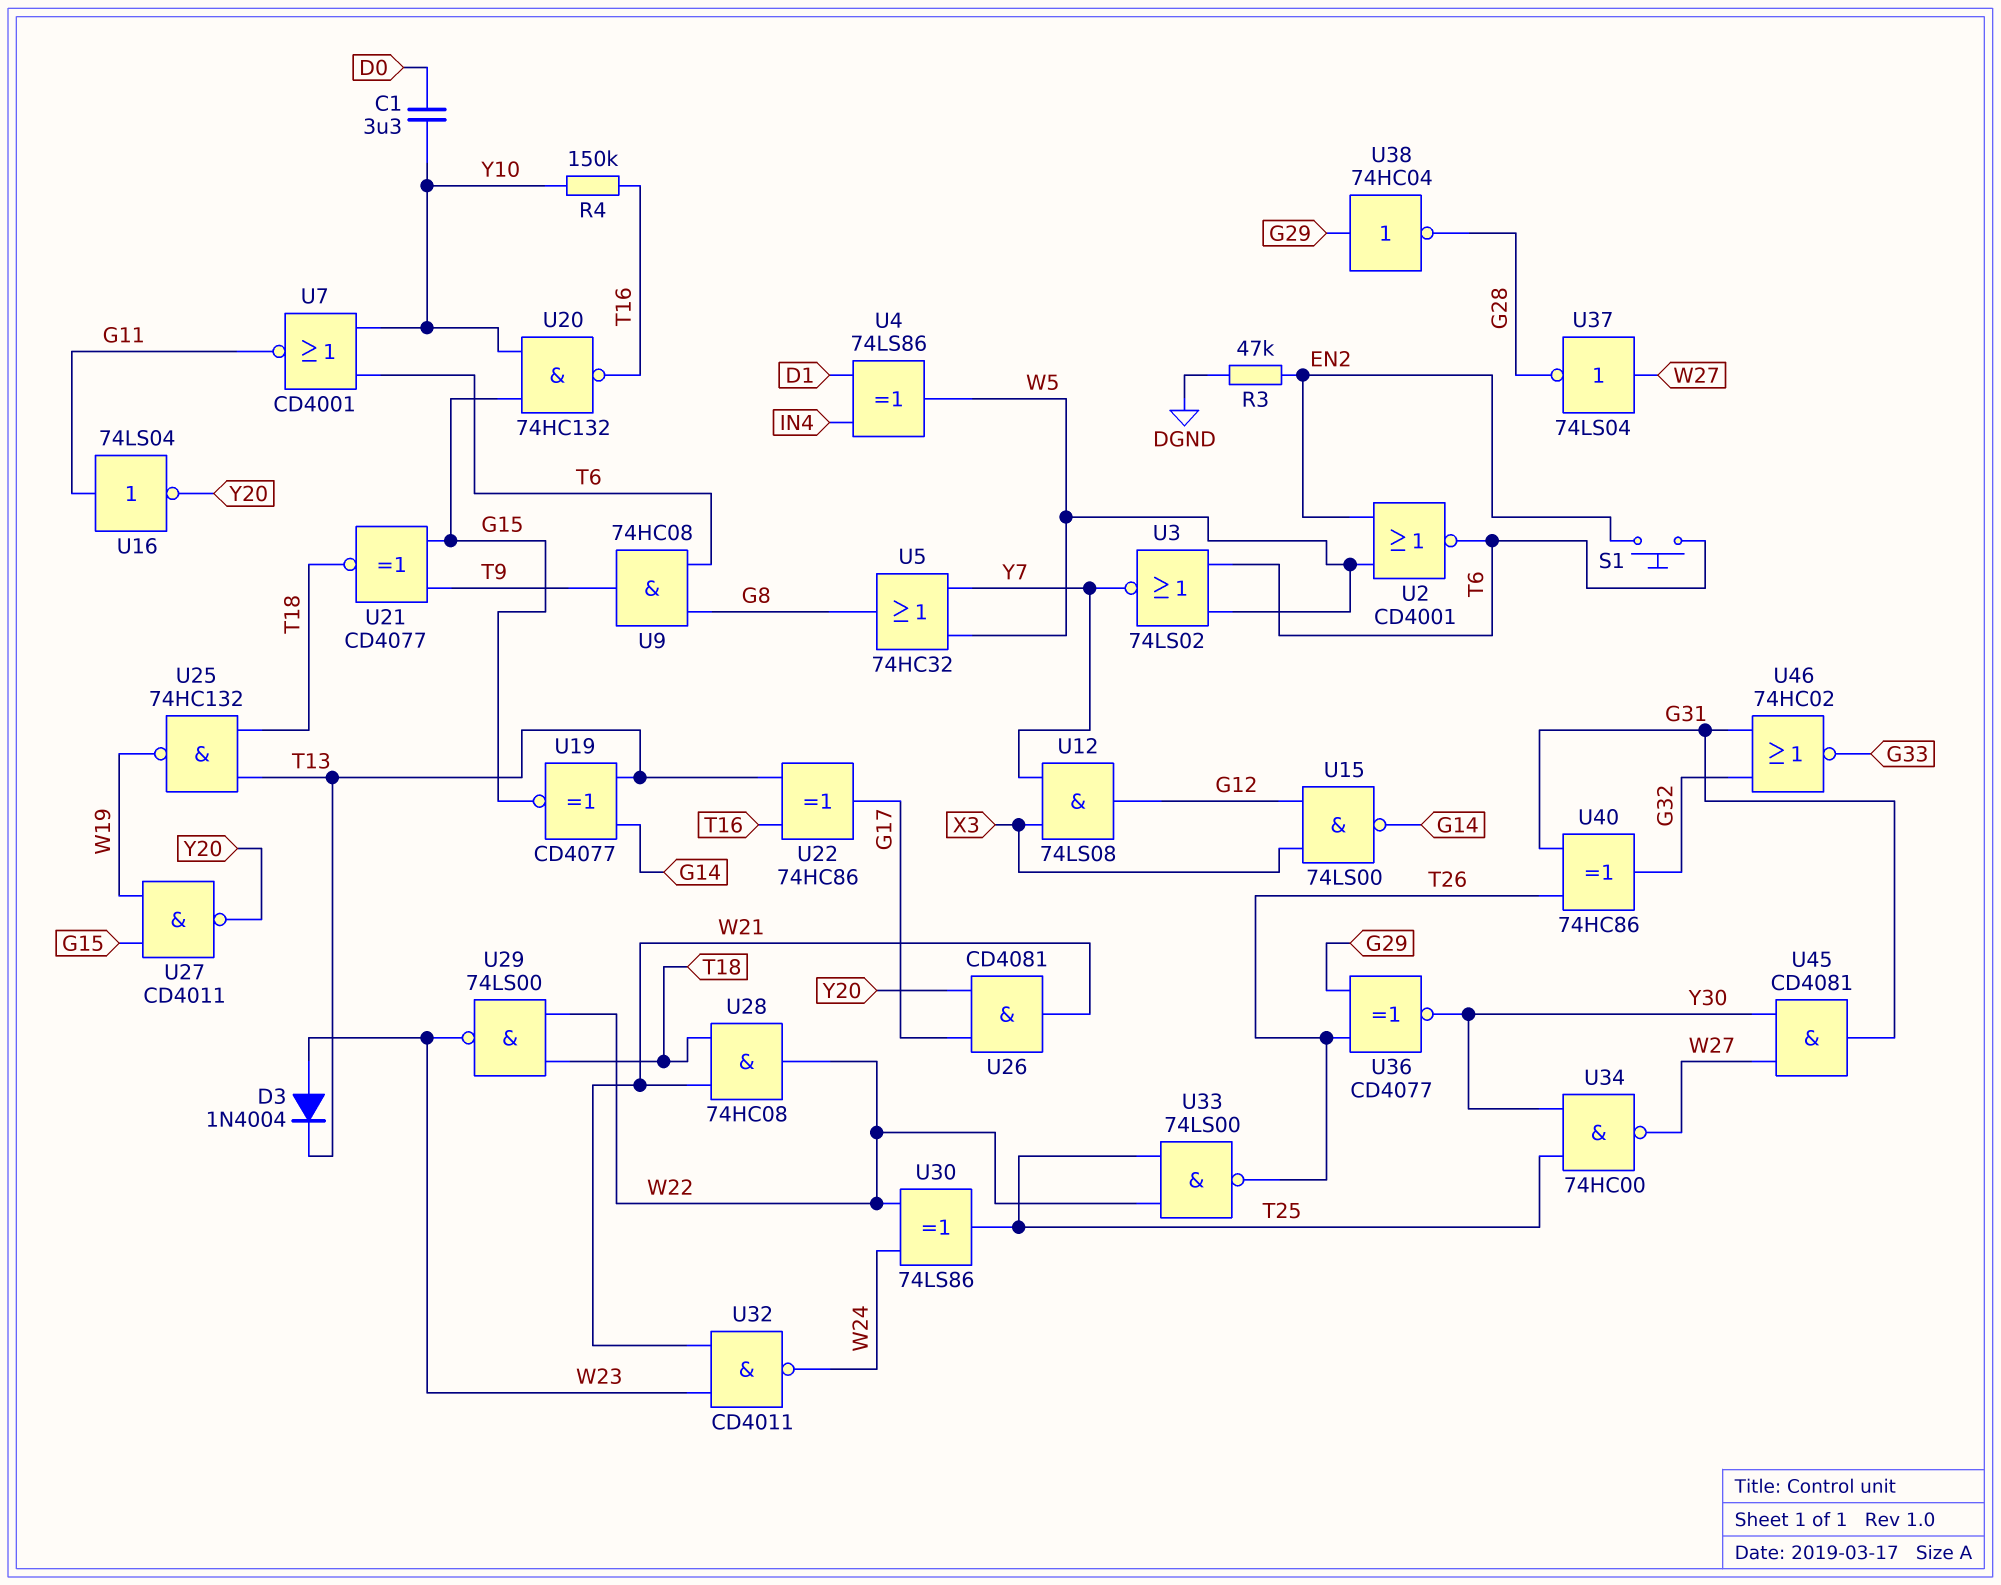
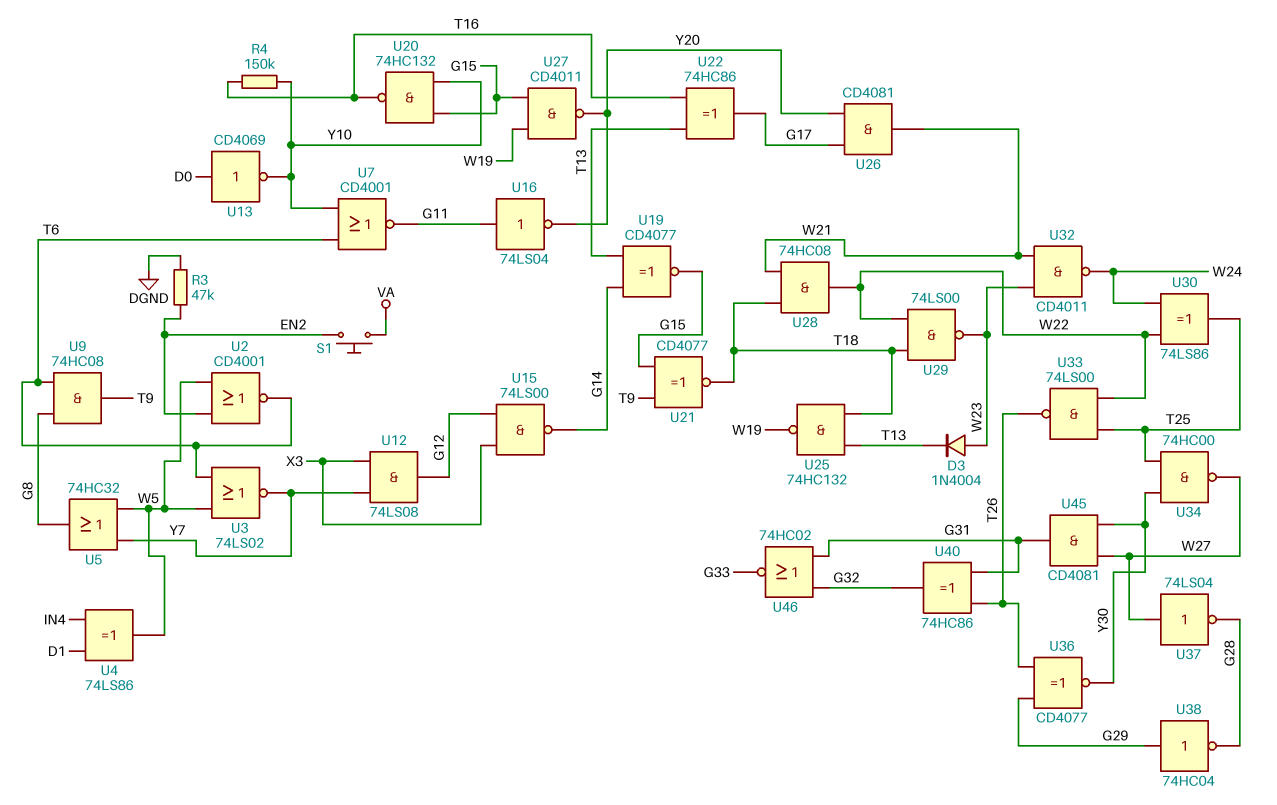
C1: 3.3uF (D0, Y10) -> none
S1: button (EN2, T6) -> button (EN2, VA)
U13: none -> NOT CD4069 (in D0, out Y10)

